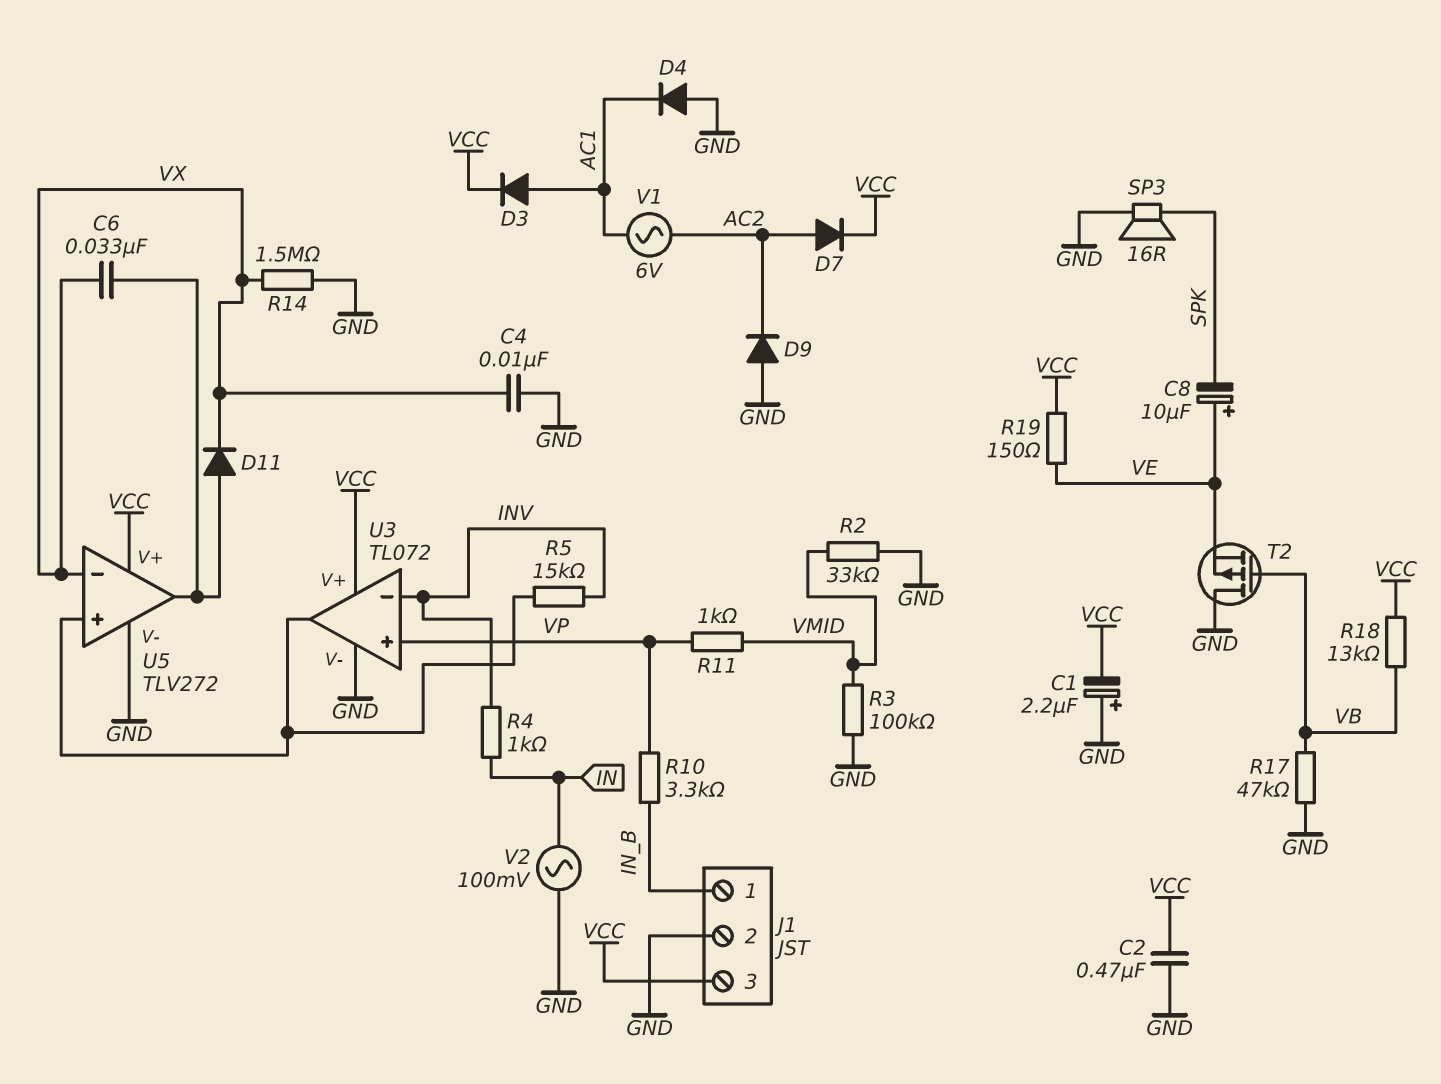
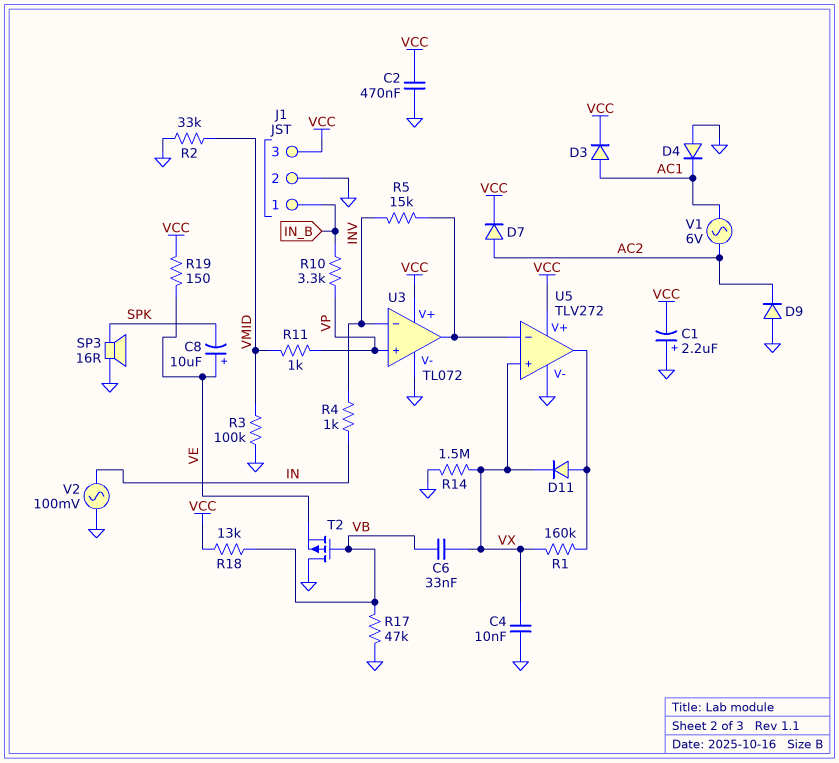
C6: 33nF (U5/out, VX) -> 33nF (VB, VX)
R1: none -> 160k (U5/out, VX)
U5 pin in+: U3/out -> VX
U5 pin in-: VX -> U3/out

